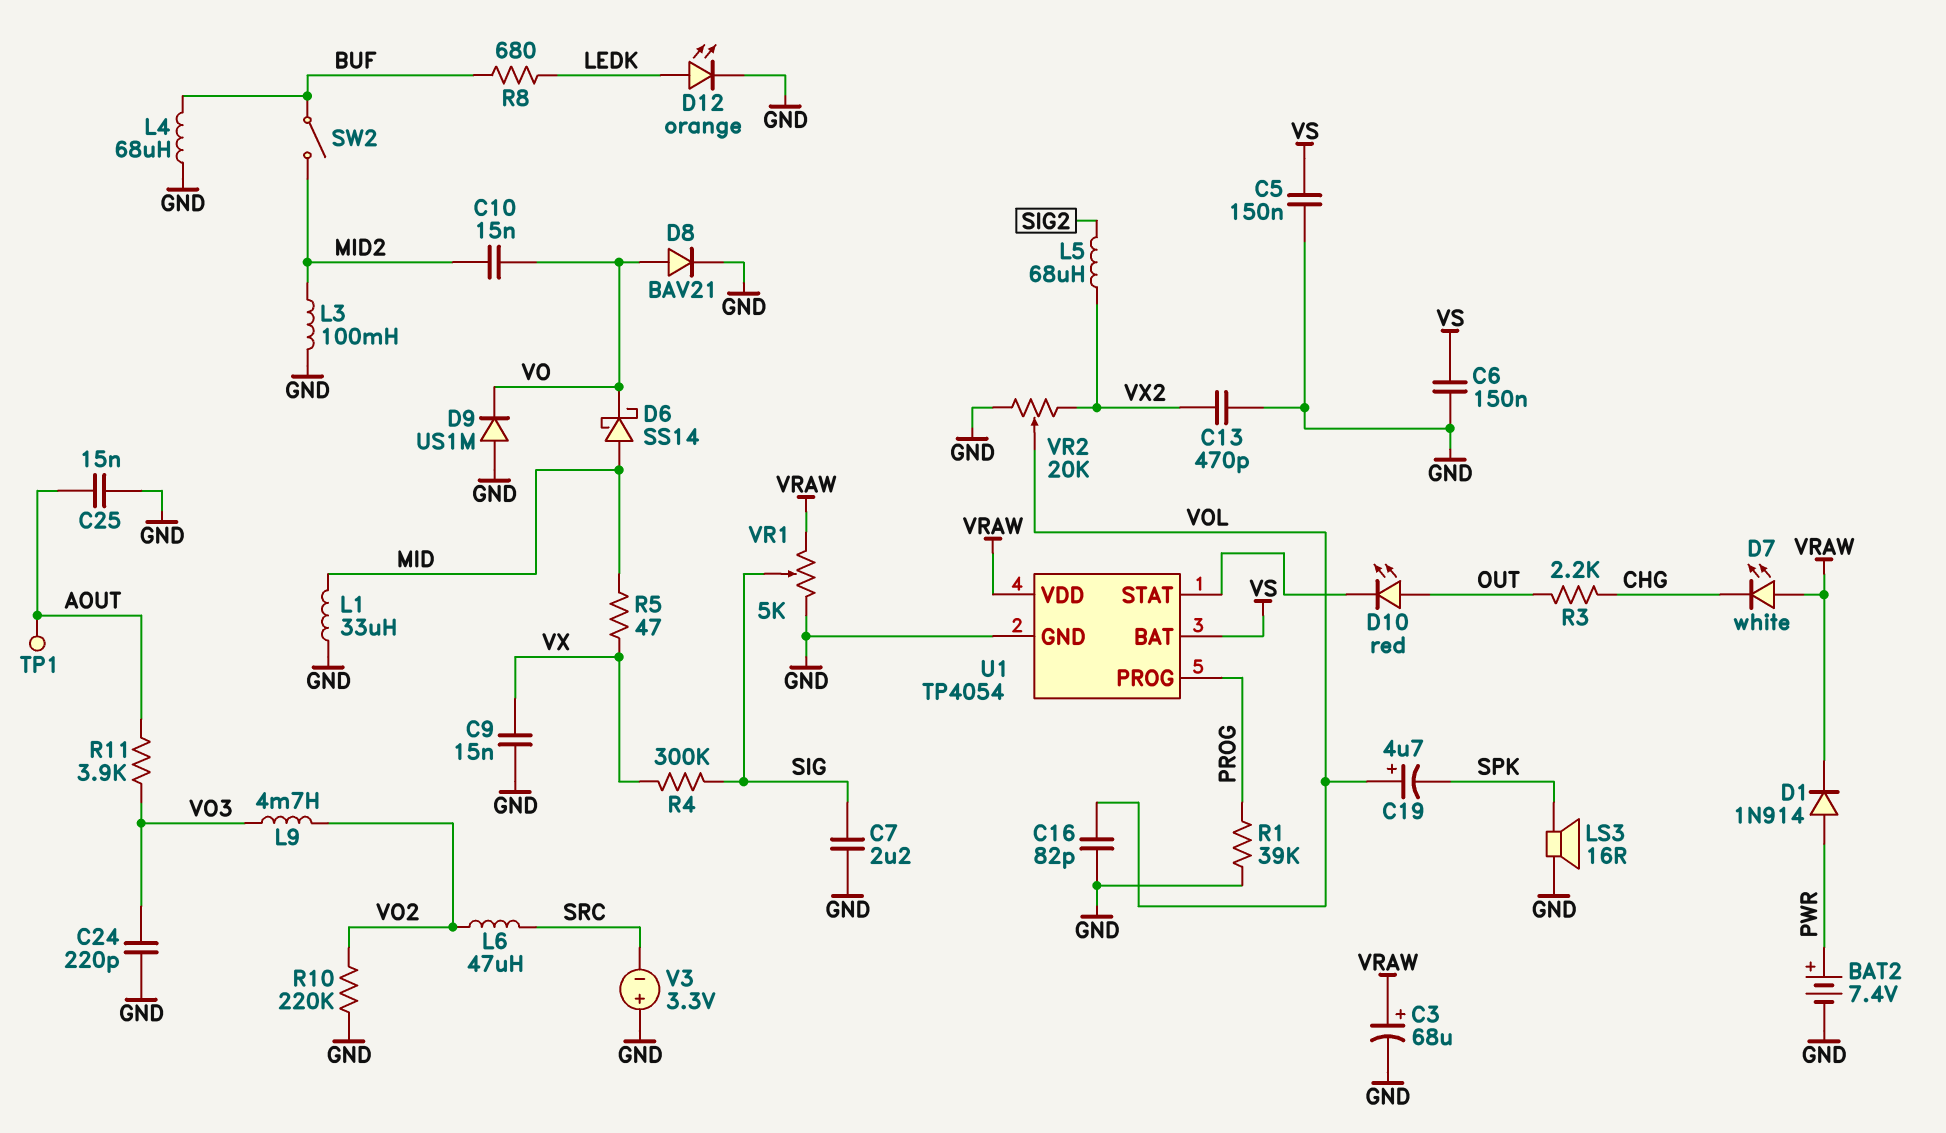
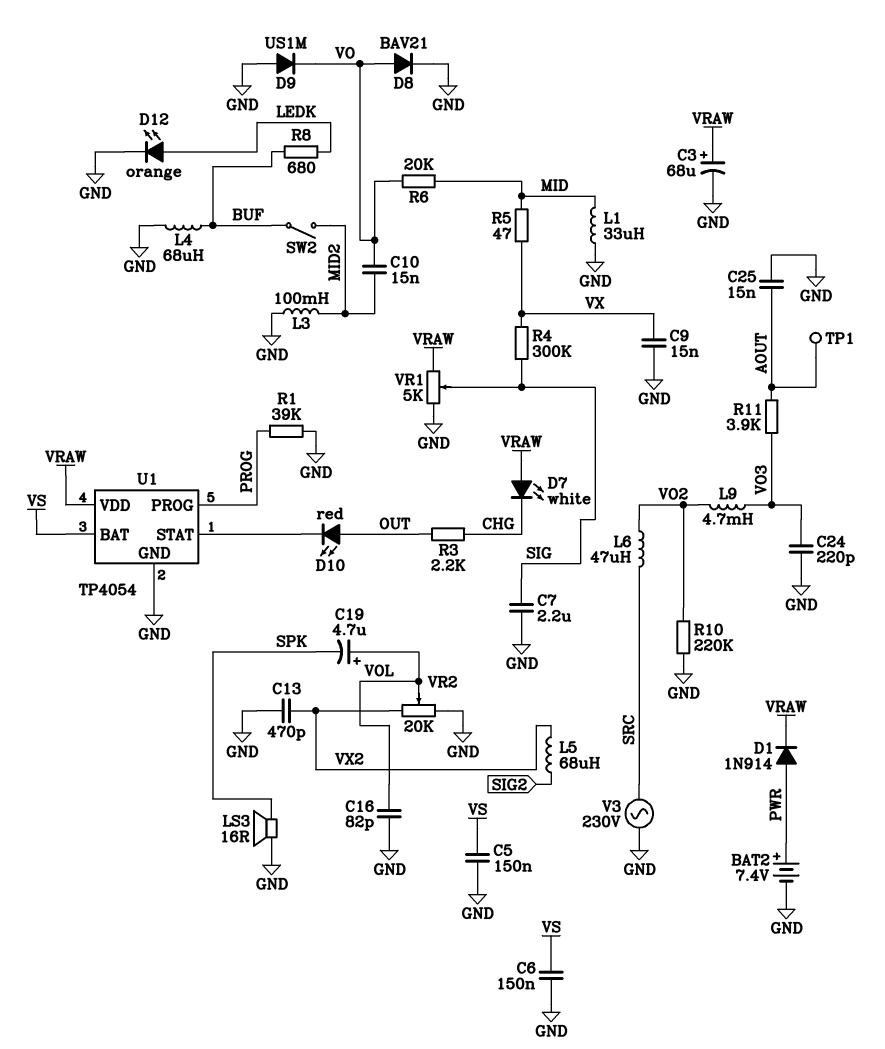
D6: schottky SS14 (A MID, K VO) -> none
R6: none -> 20k (MID, VO)
V3: 3.3V (plus GND, minus SRC) -> AC 230V (GND, SRC)

